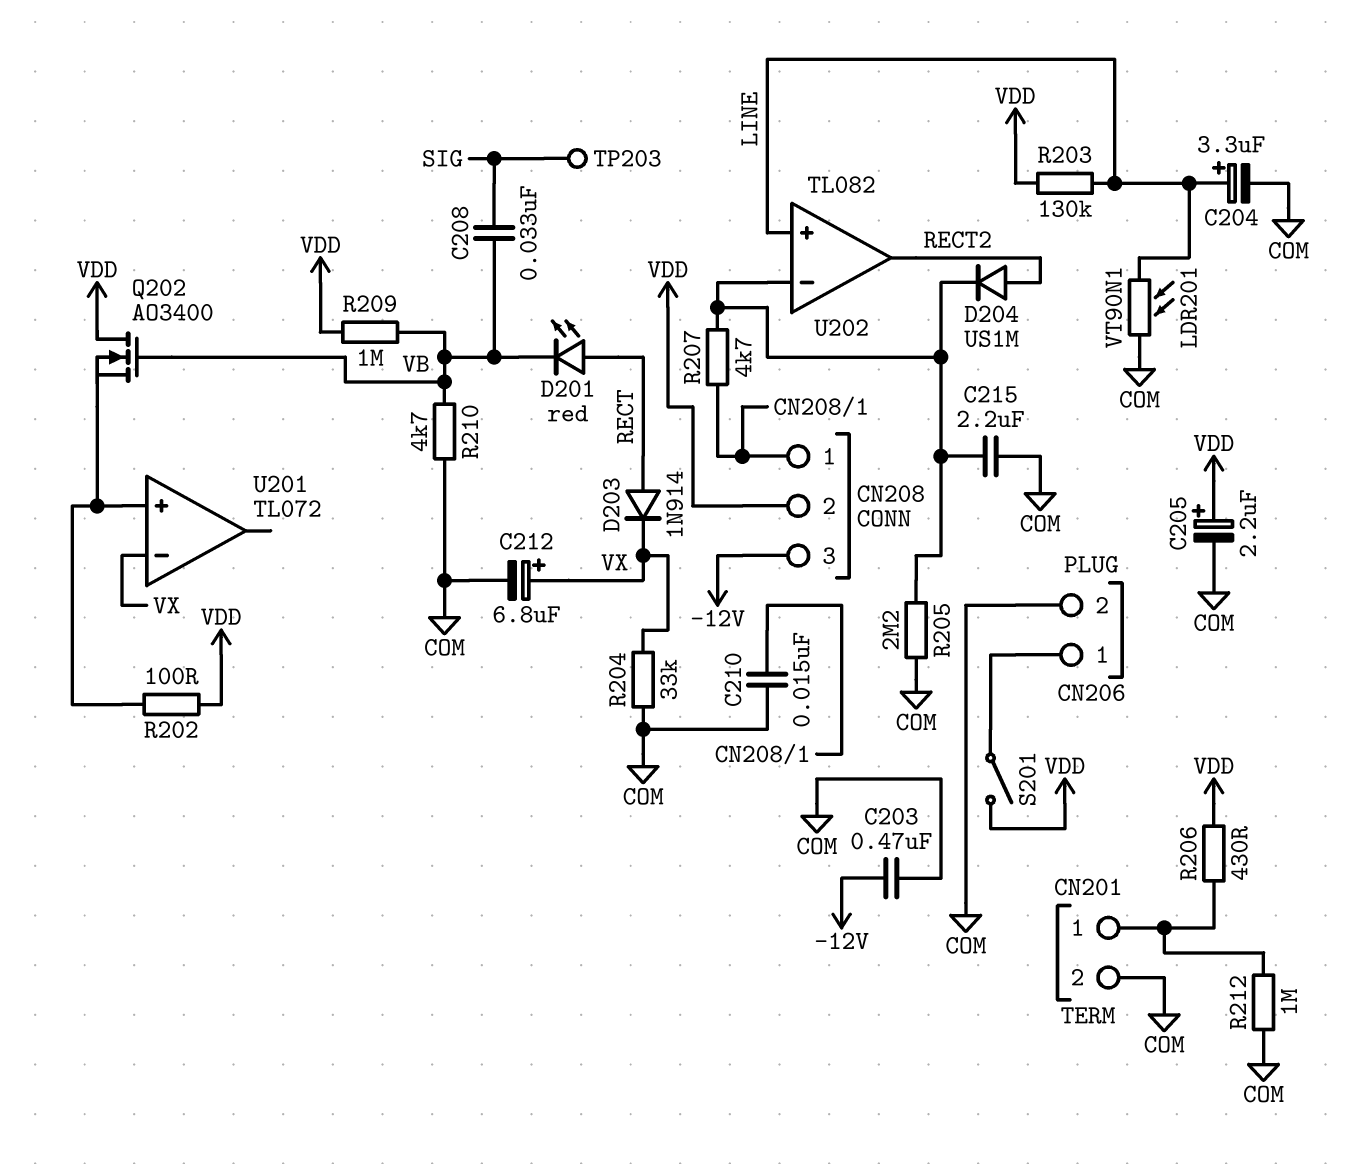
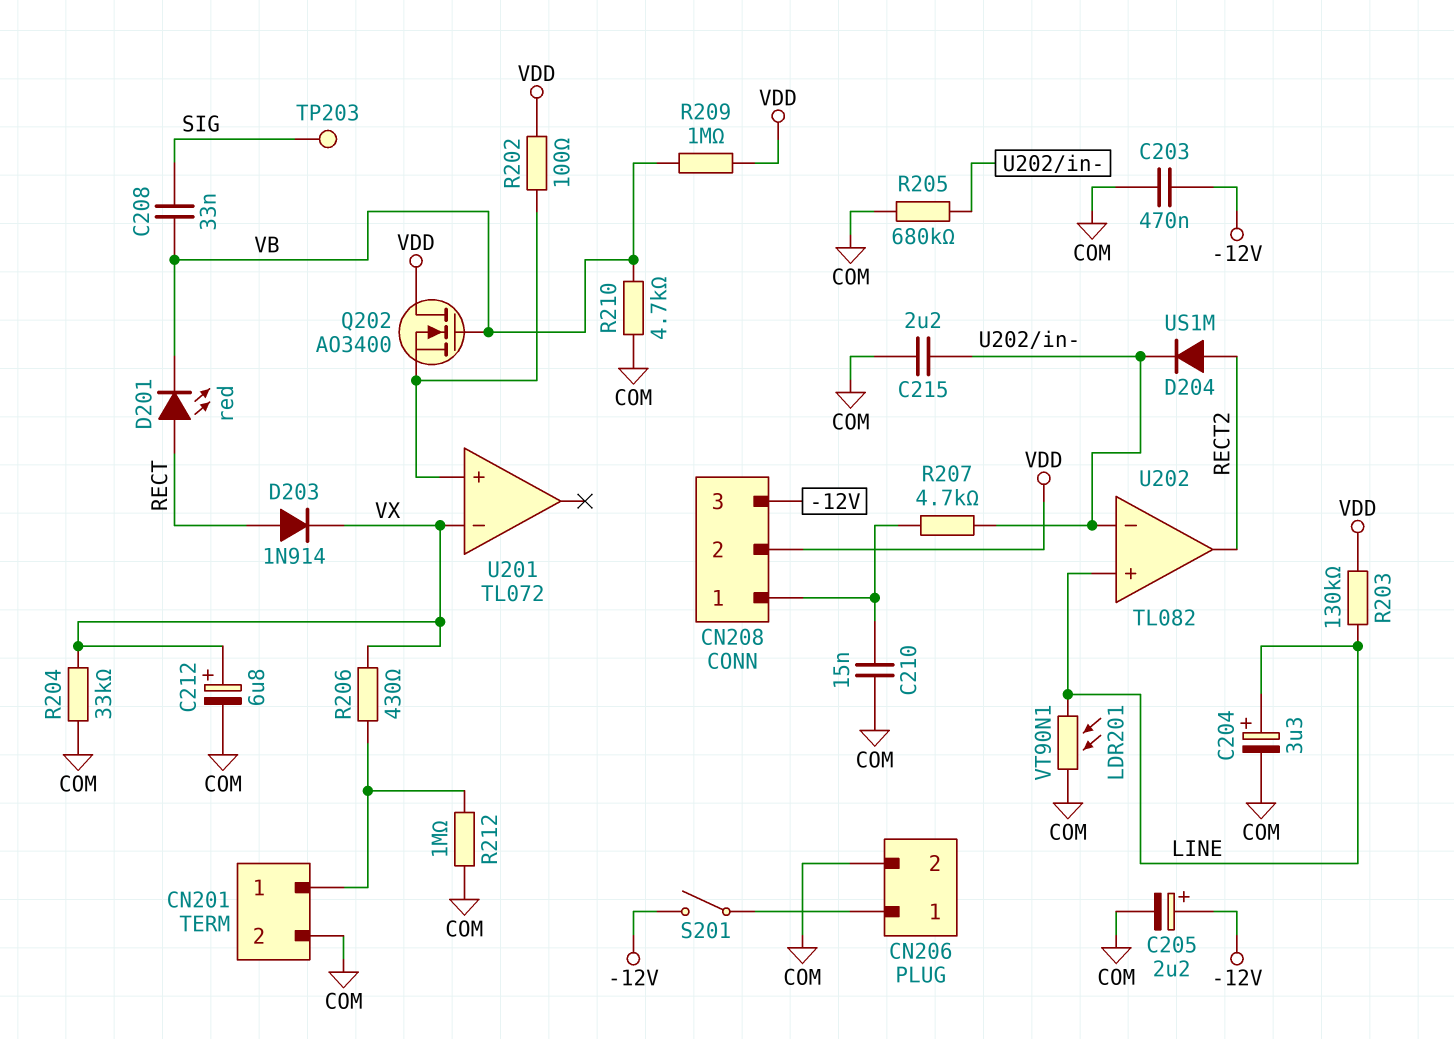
C205: 2.2uF (plus VDD, minus COM) -> 2.2uF (plus -12V, minus COM)
R205: 2.2M (COM, U202/in-) -> 680k (COM, U202/in-)
R206: 430 (CN201/1, VDD) -> 430 (CN201/1, VX)
S201: switch (CN206/1, VDD) -> switch (-12V, CN206/1)

